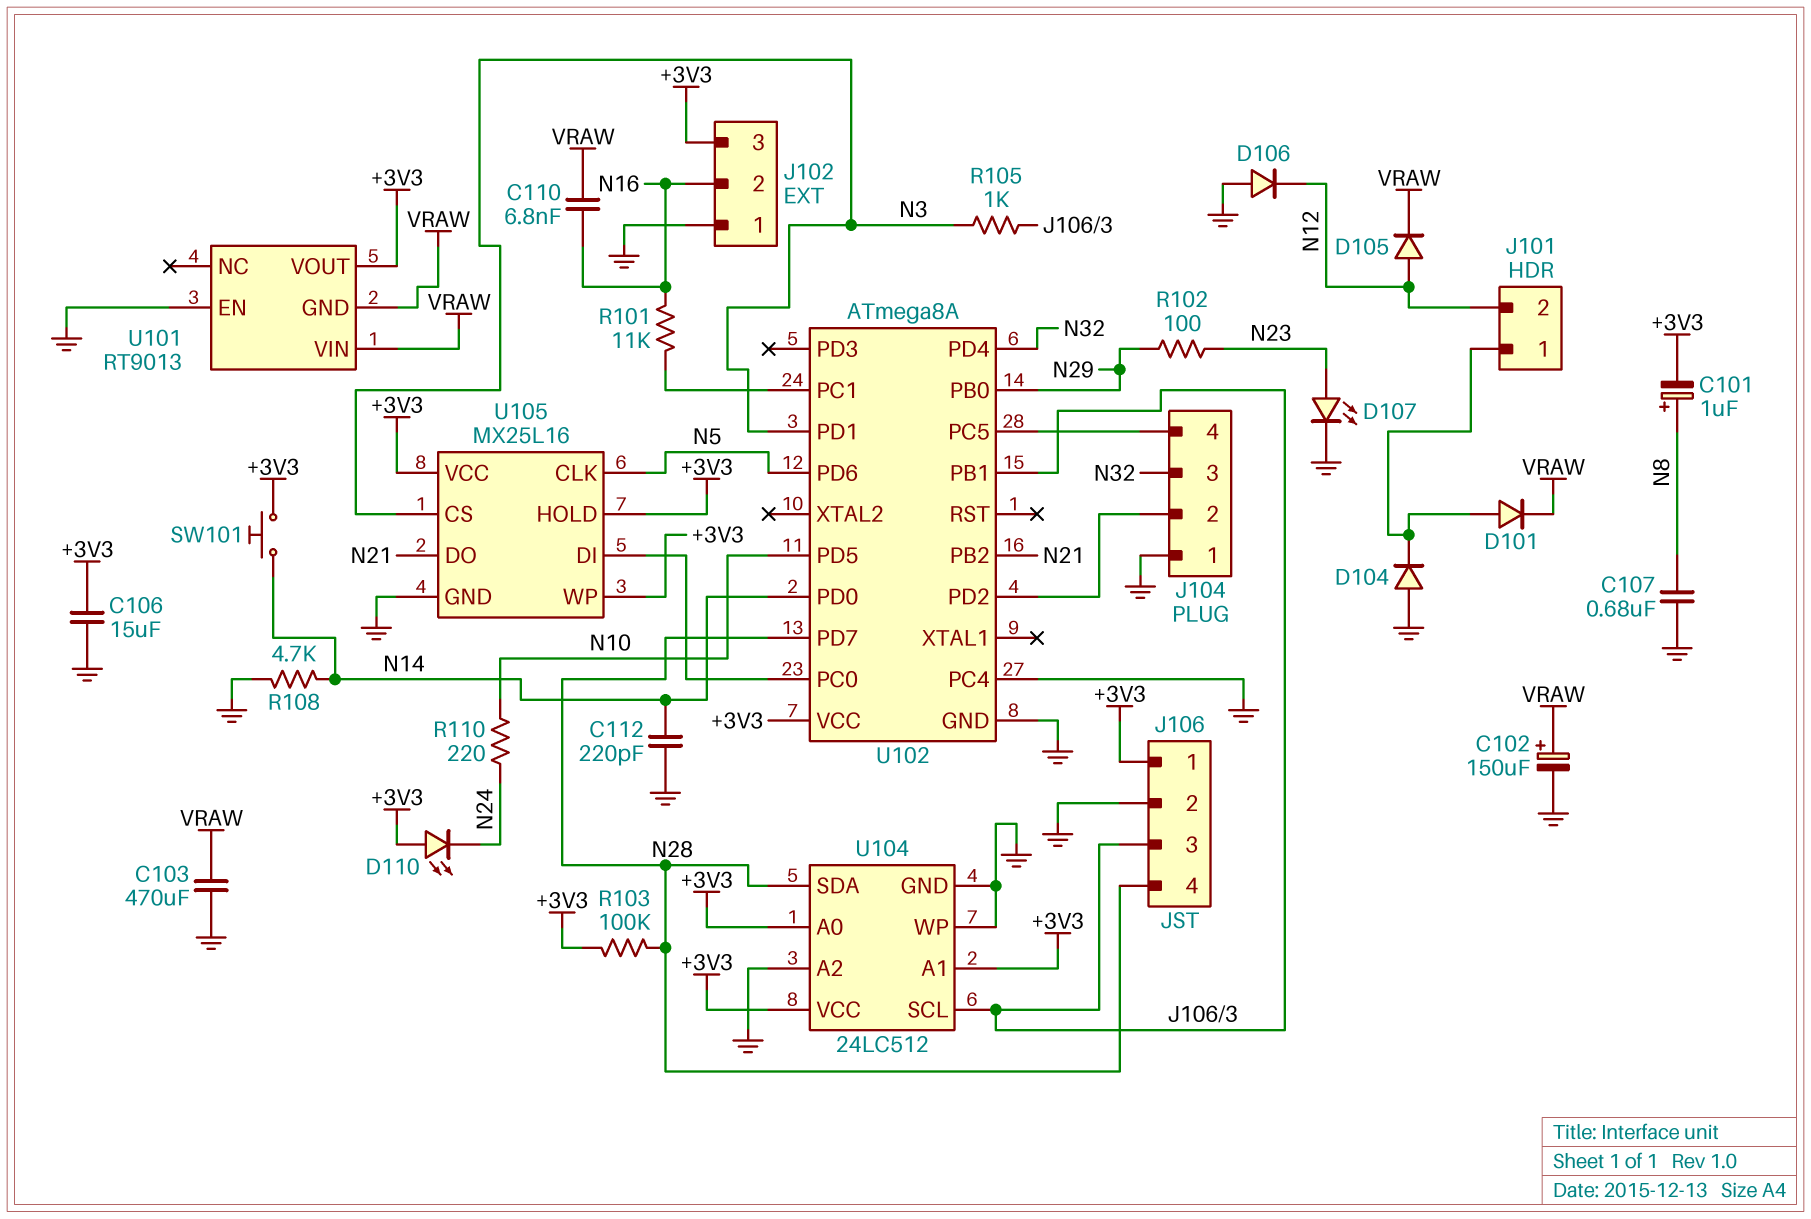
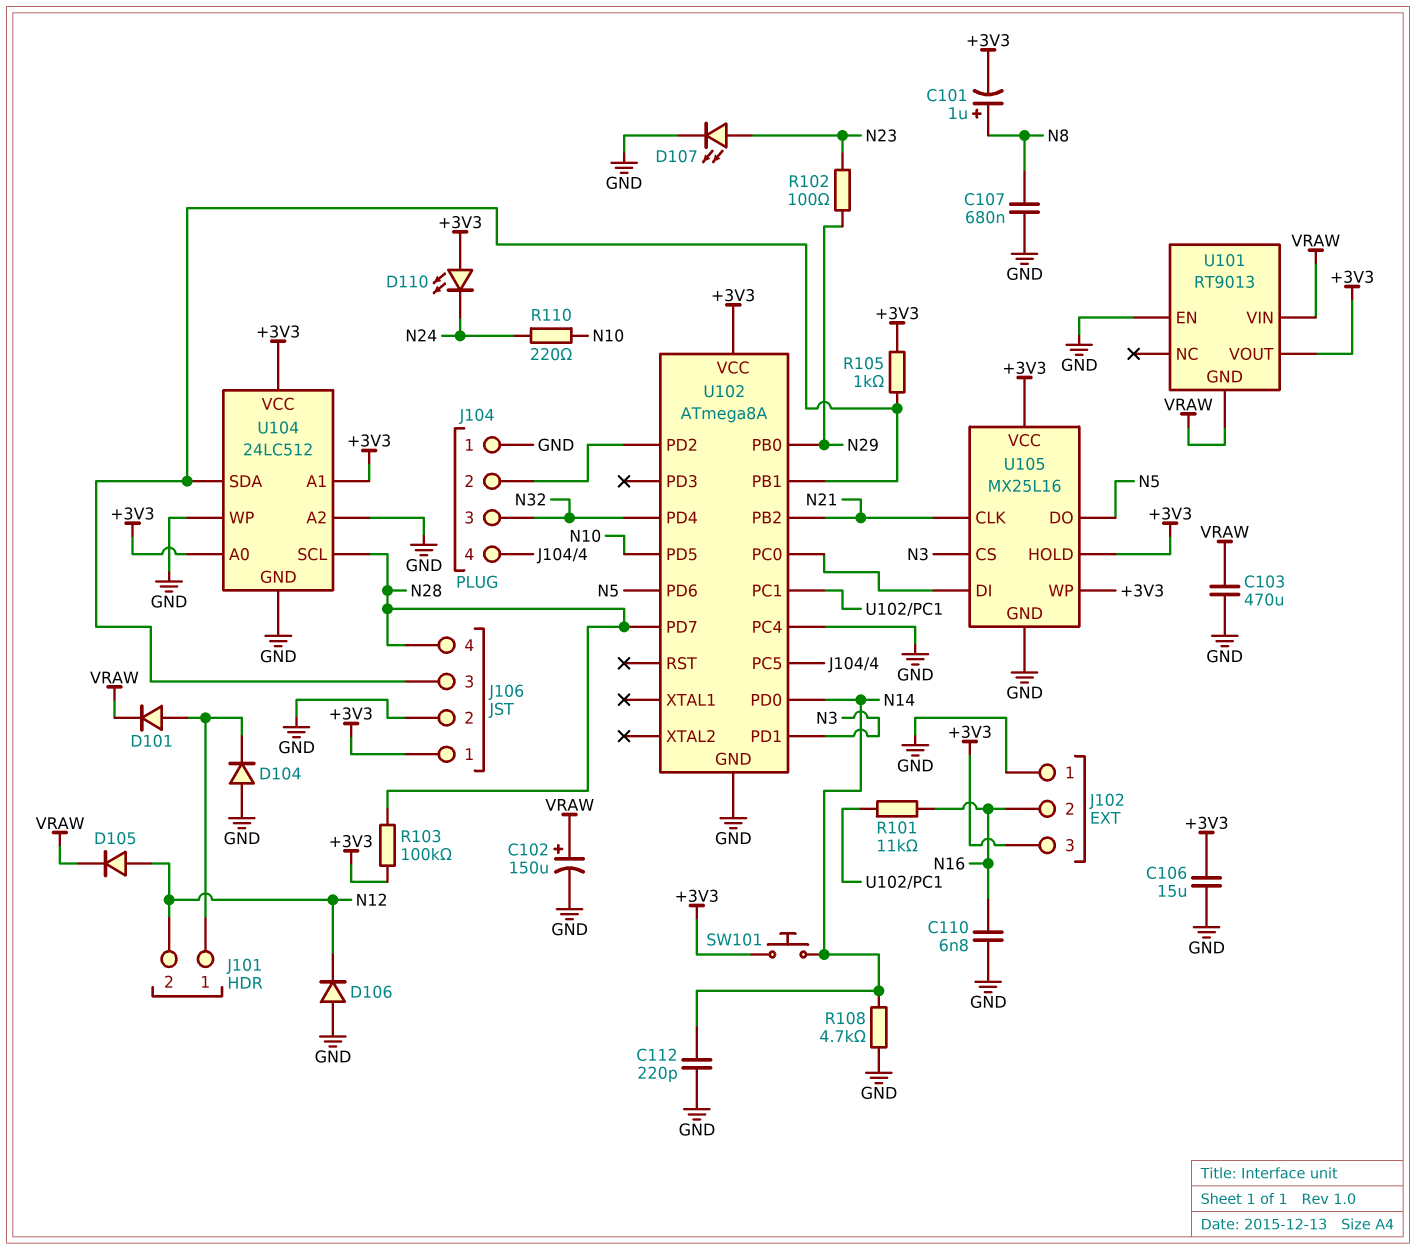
C110: 6.8nF (N16, VRAW) -> 6.8nF (GND, N16)
R105: 1k (J106/3, N3) -> 1k (+3V3, J106/3)
U104 pin SCL: J106/3 -> N28
U104 pin SDA: N28 -> J106/3
U105 pin CLK: N5 -> N21
U105 pin DO: N21 -> N5

